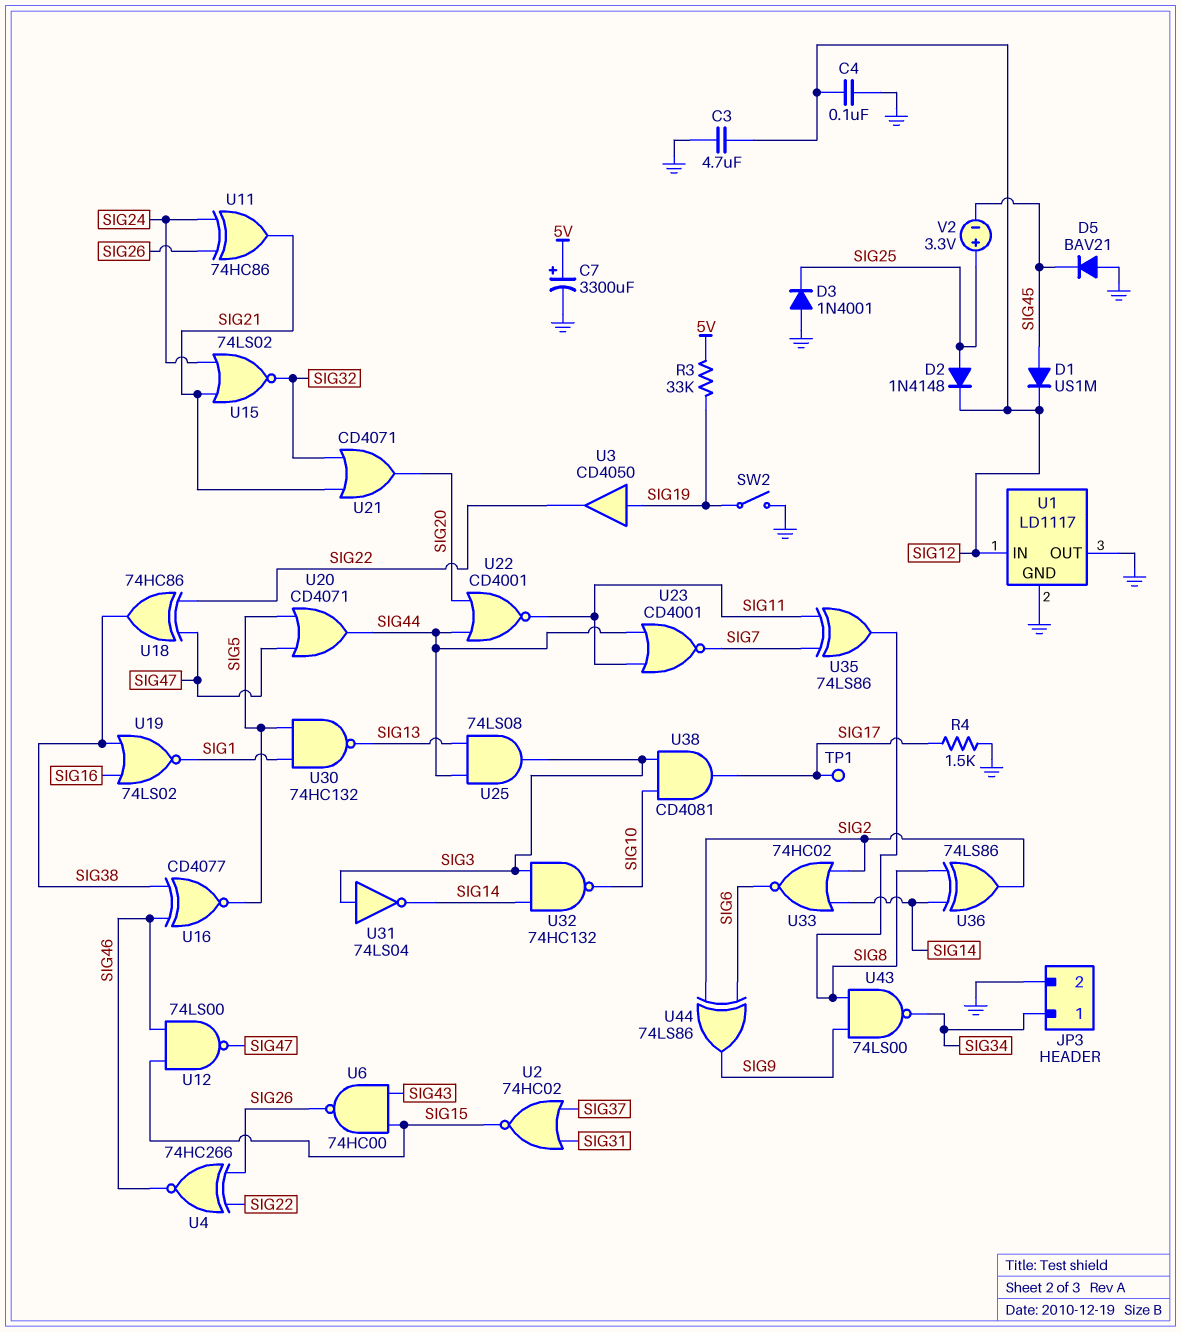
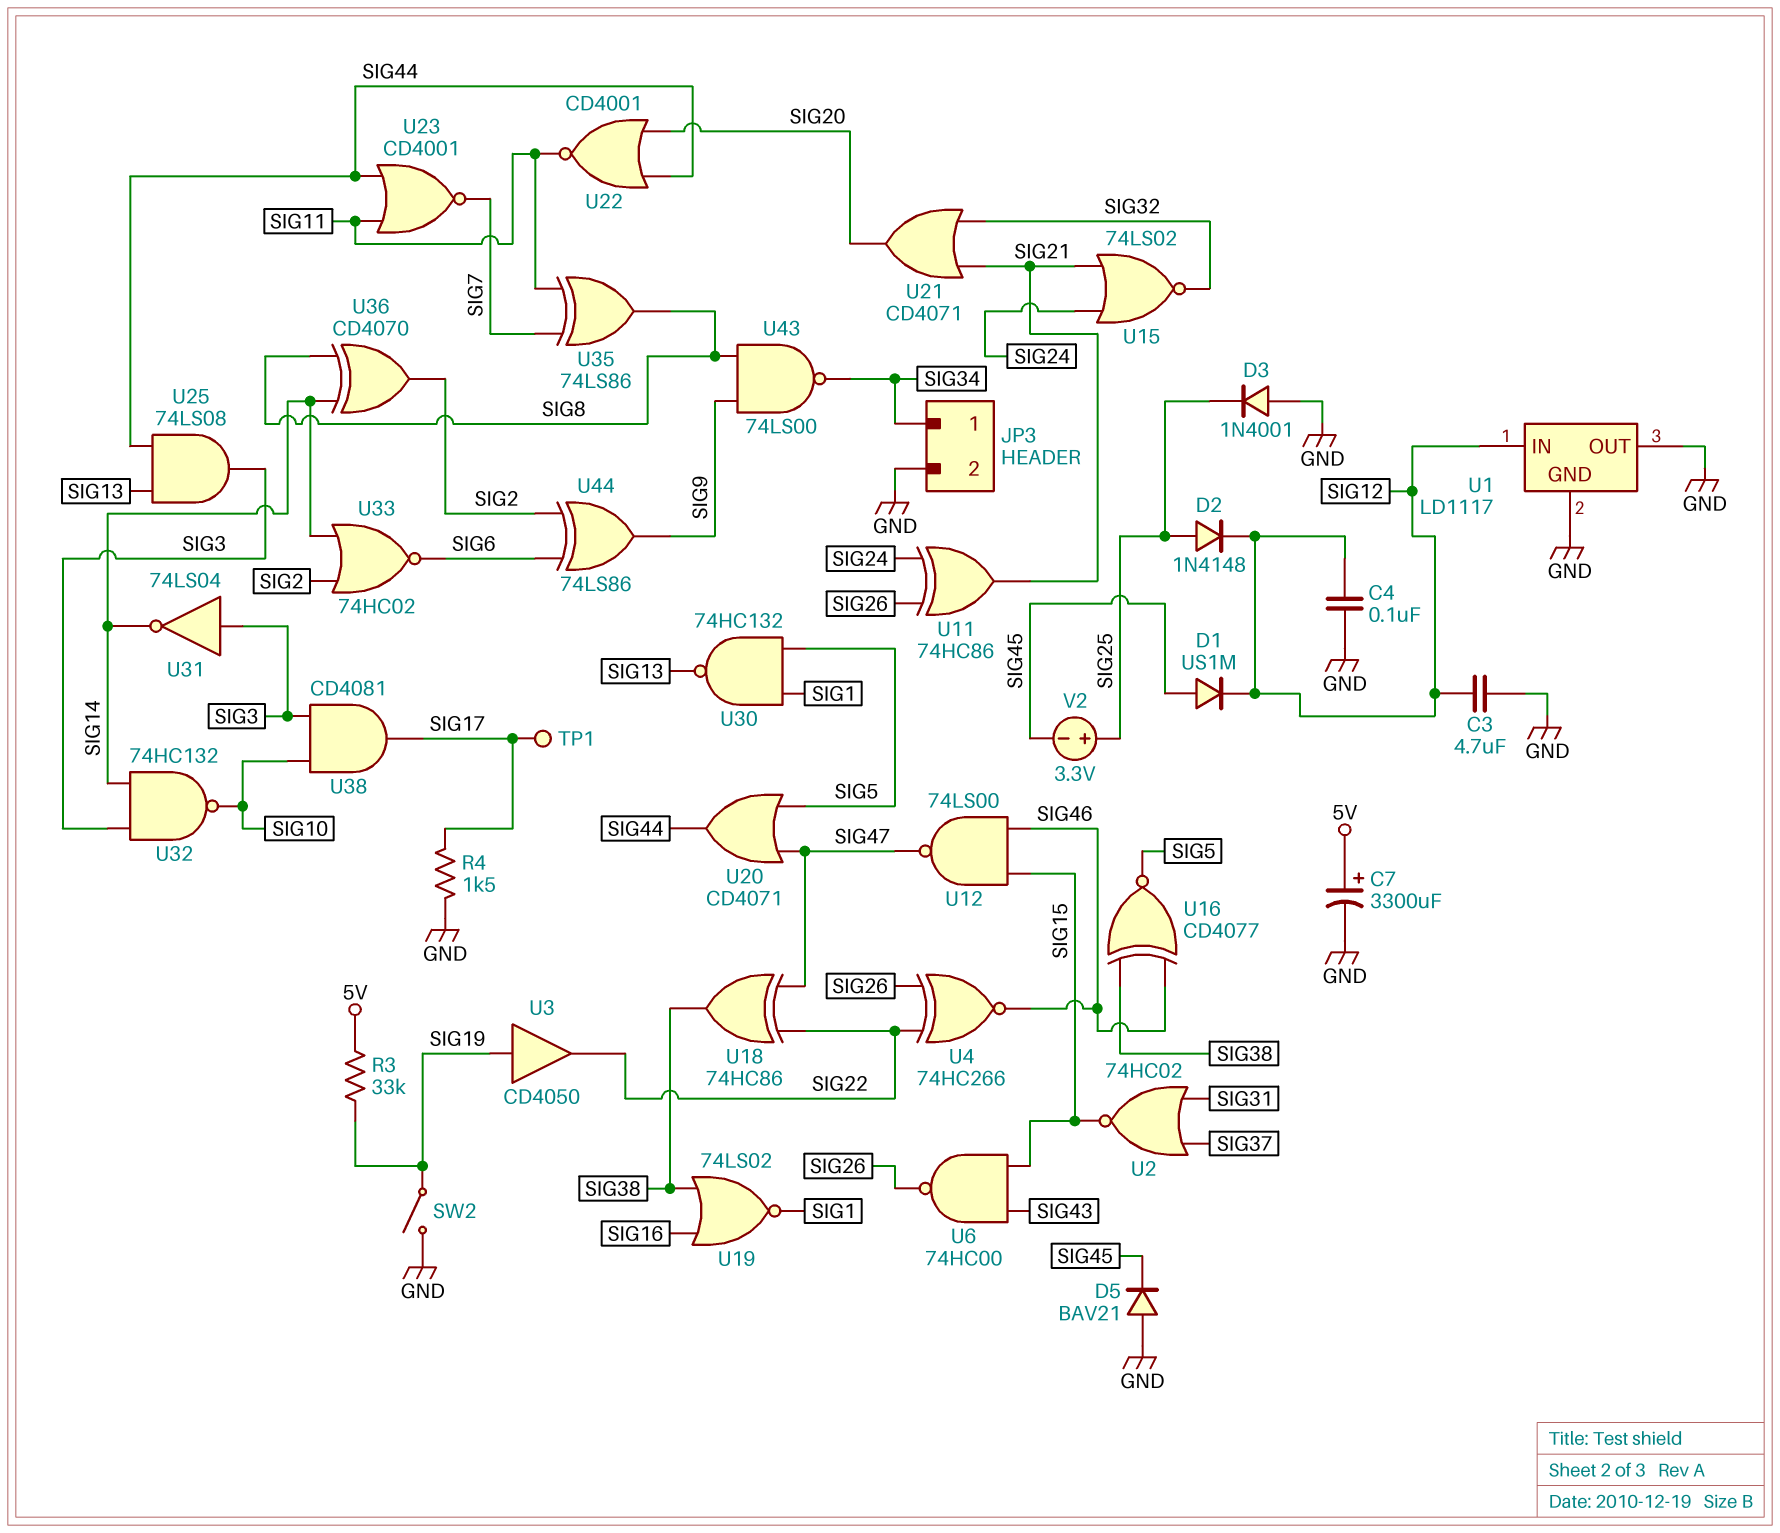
U36: XOR 74LS86 (in SIG8, in SIG14, out SIG2) -> XOR CD4070 (in SIG8, in SIG14, out SIG2)

